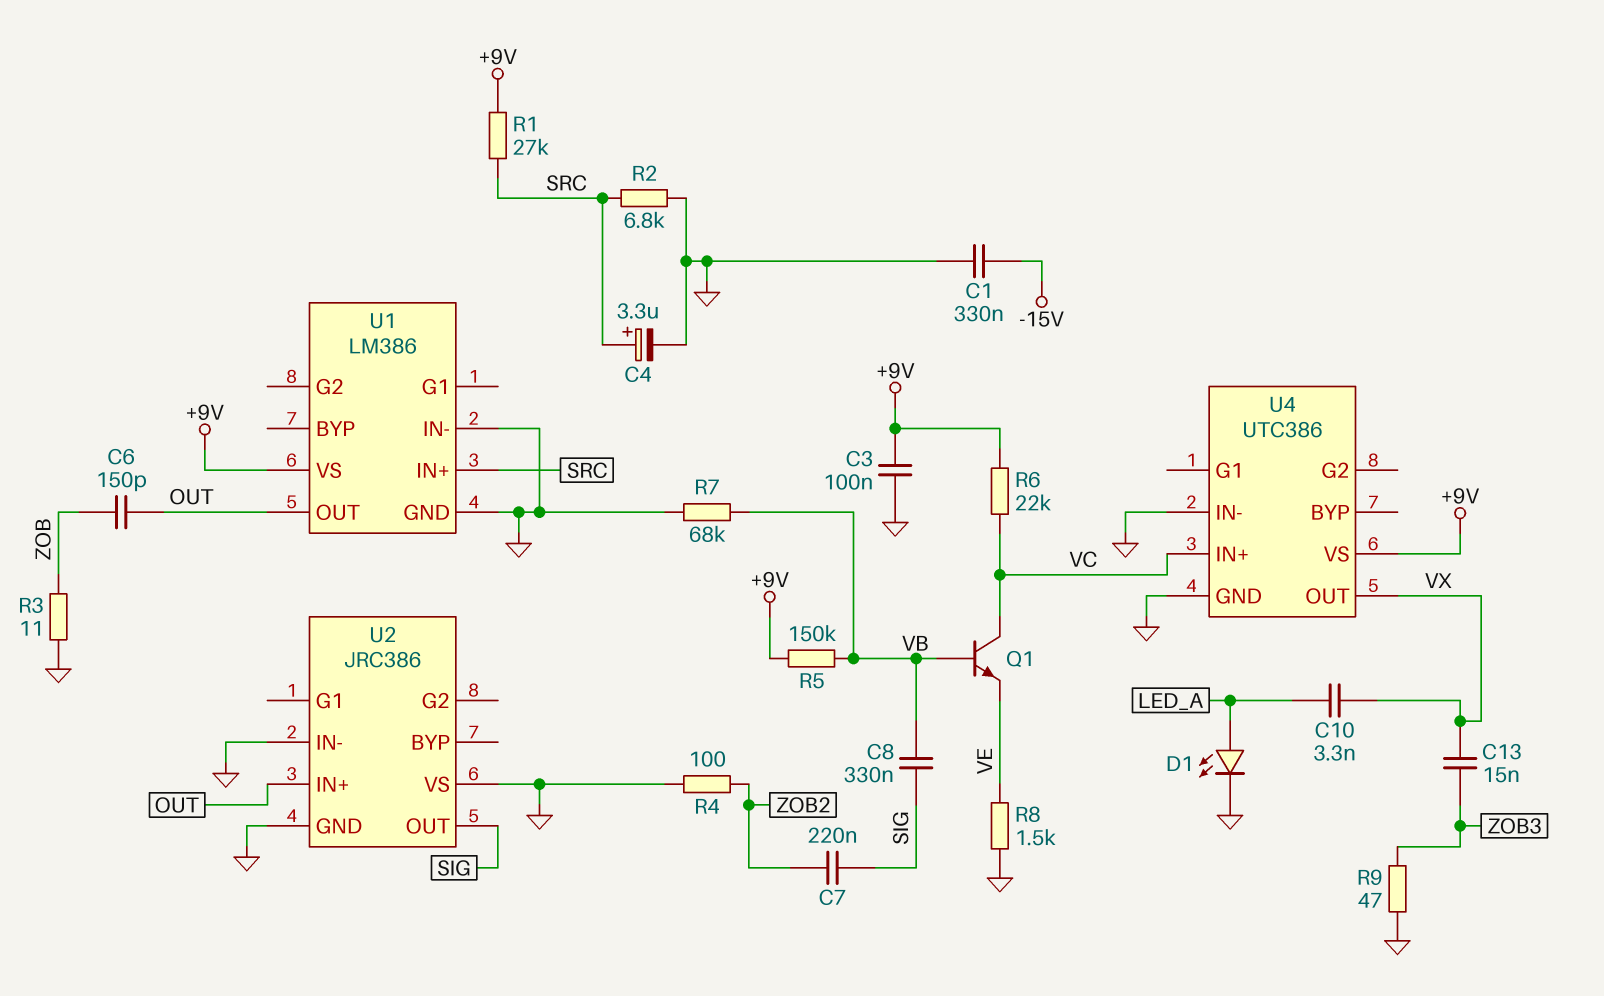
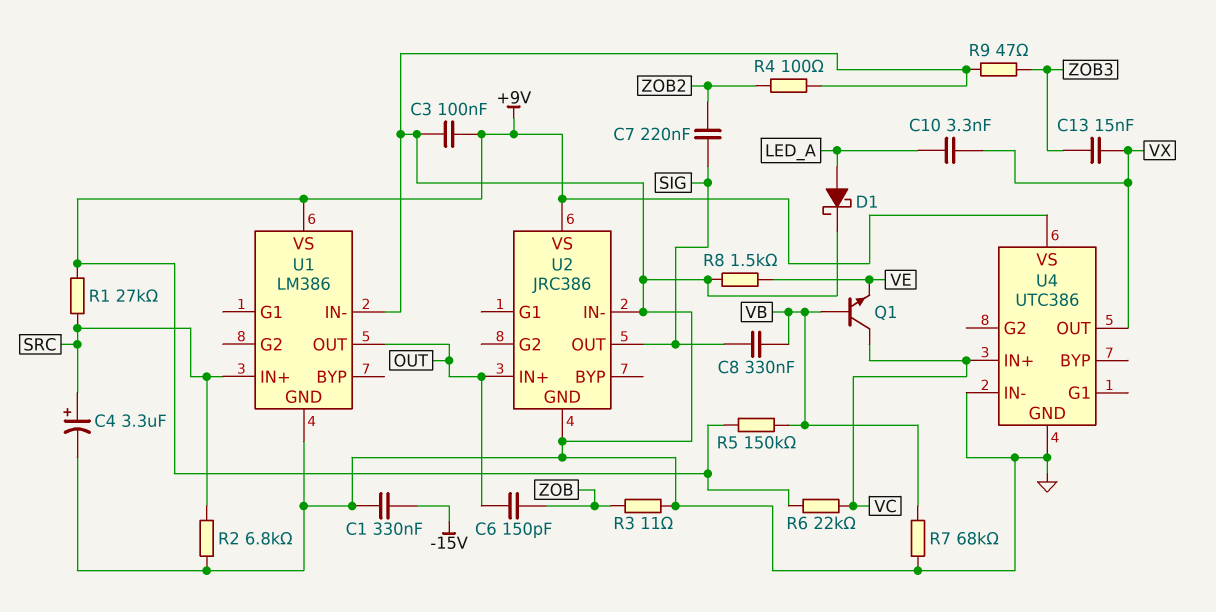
D1: LED (A LED_A, K GND) -> schottky (A LED_A, K GND)
U2 pin VS: GND -> +9V

